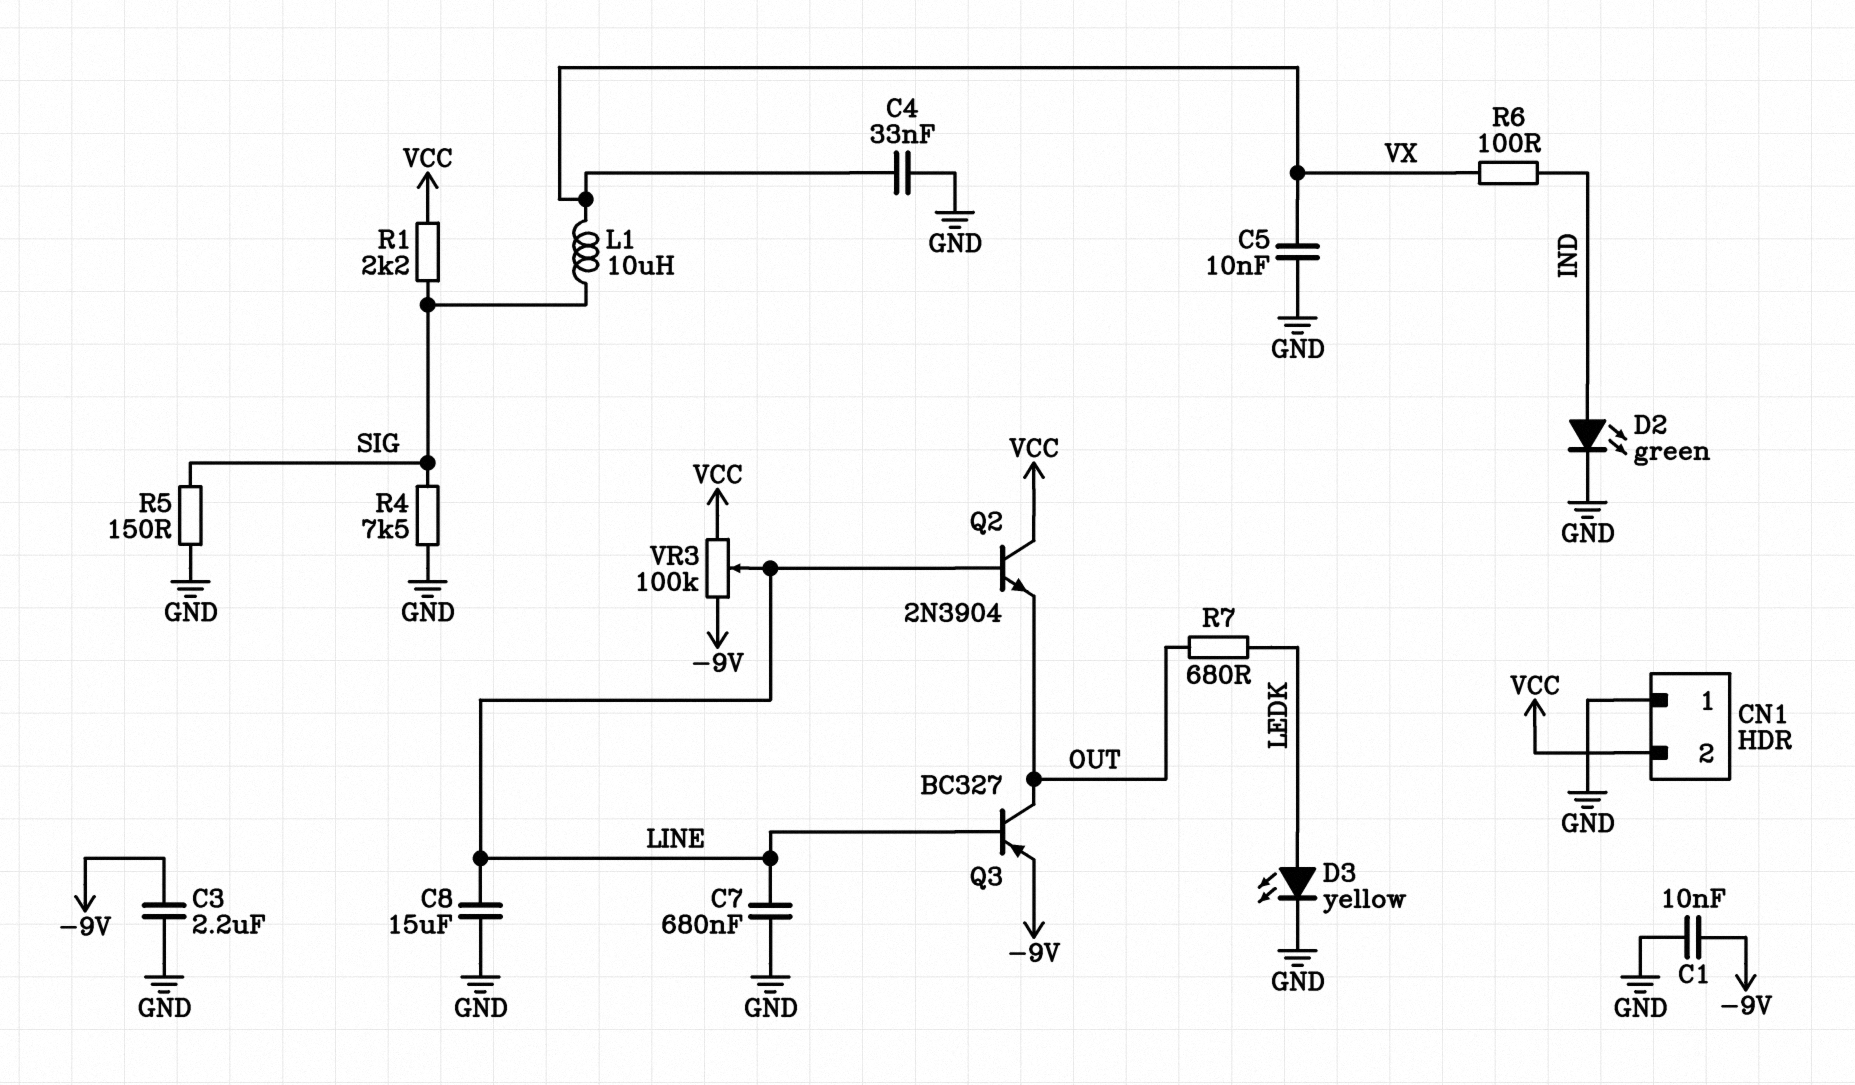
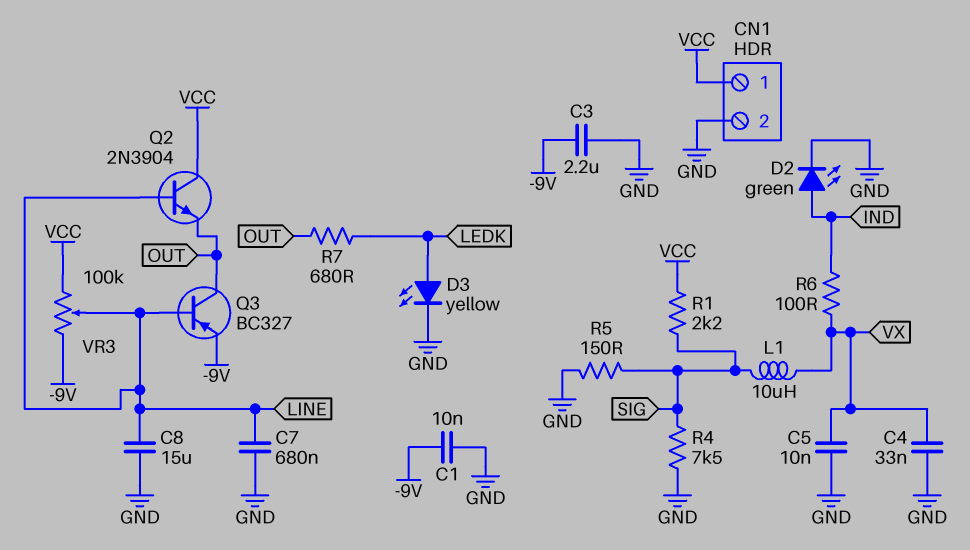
CN1 pin 1: GND -> VCC
CN1 pin 2: VCC -> GND

